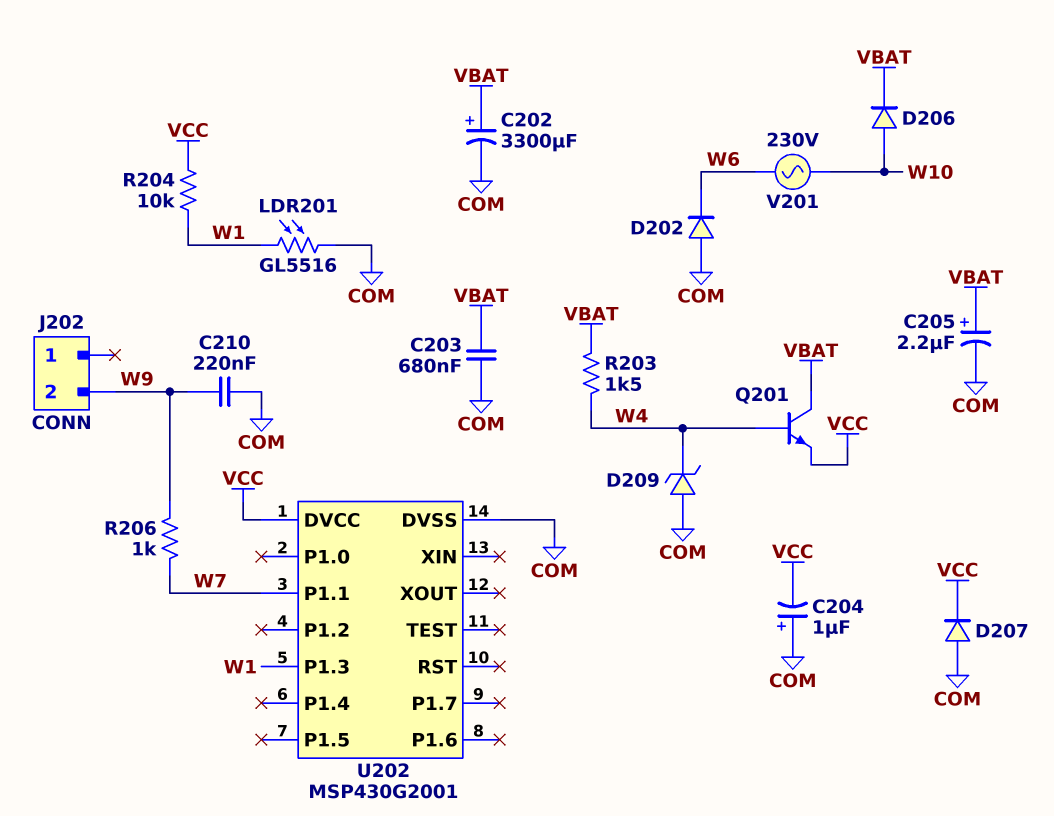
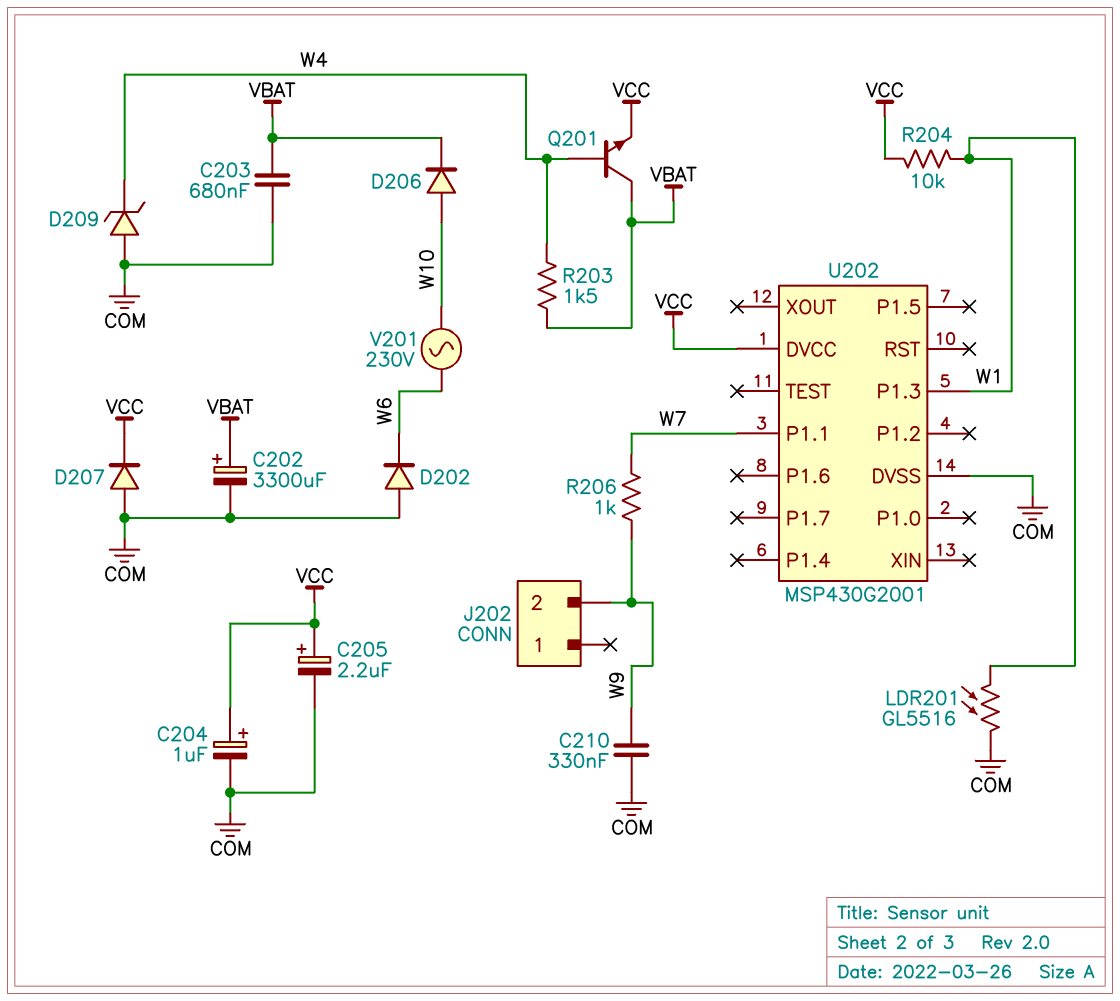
C204: 1uF (plus COM, minus VCC) -> 1uF (plus VCC, minus COM)
C205: 2.2uF (plus VBAT, minus COM) -> 2.2uF (plus VCC, minus COM)
C210: 220nF (COM, W9) -> 330nF (COM, W9)

